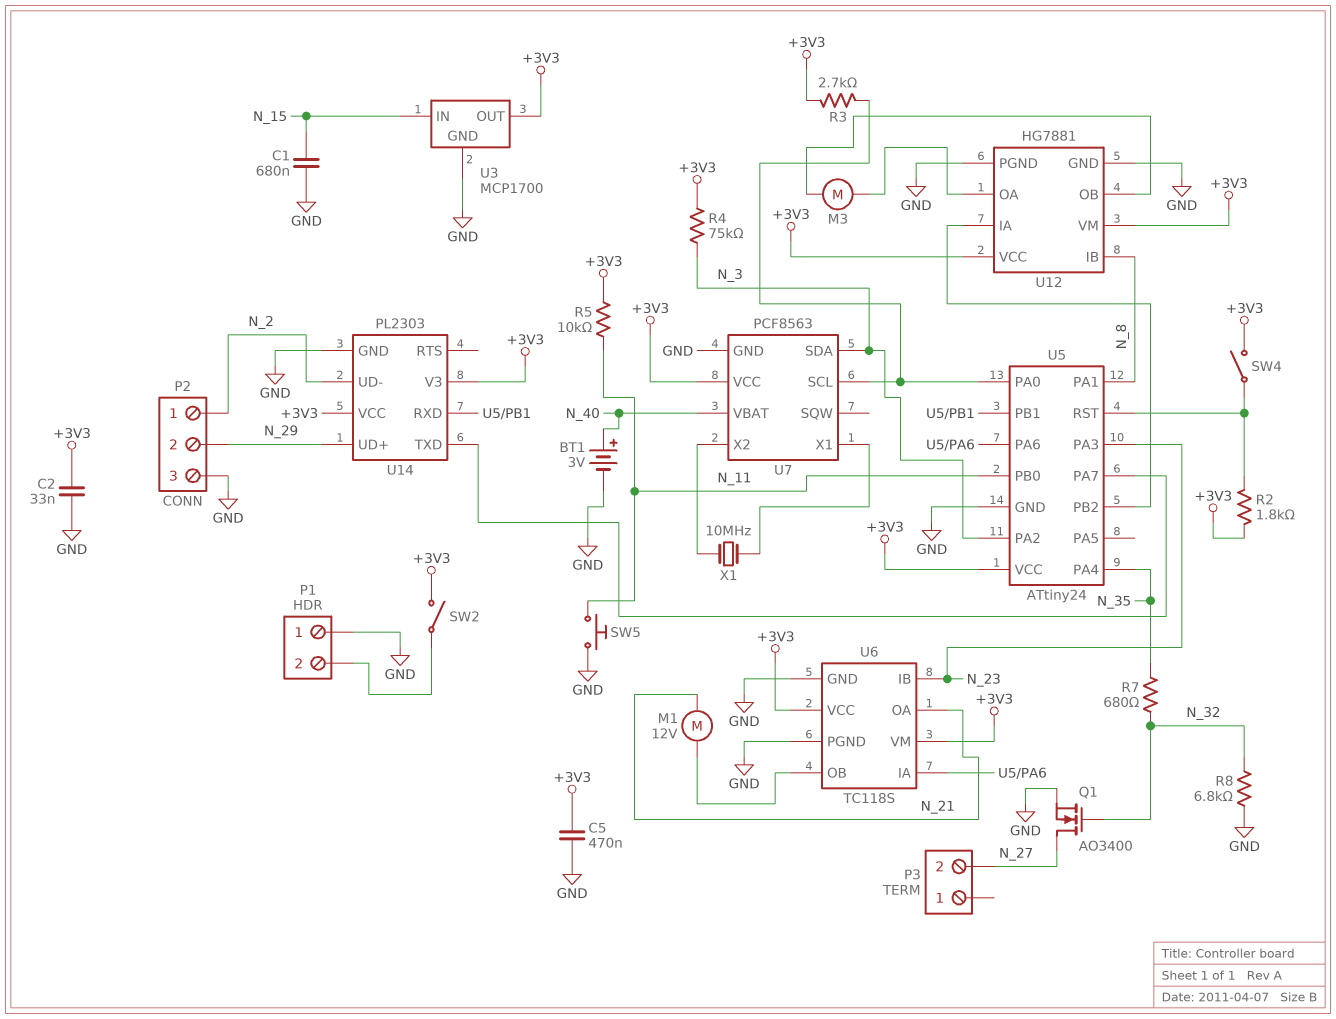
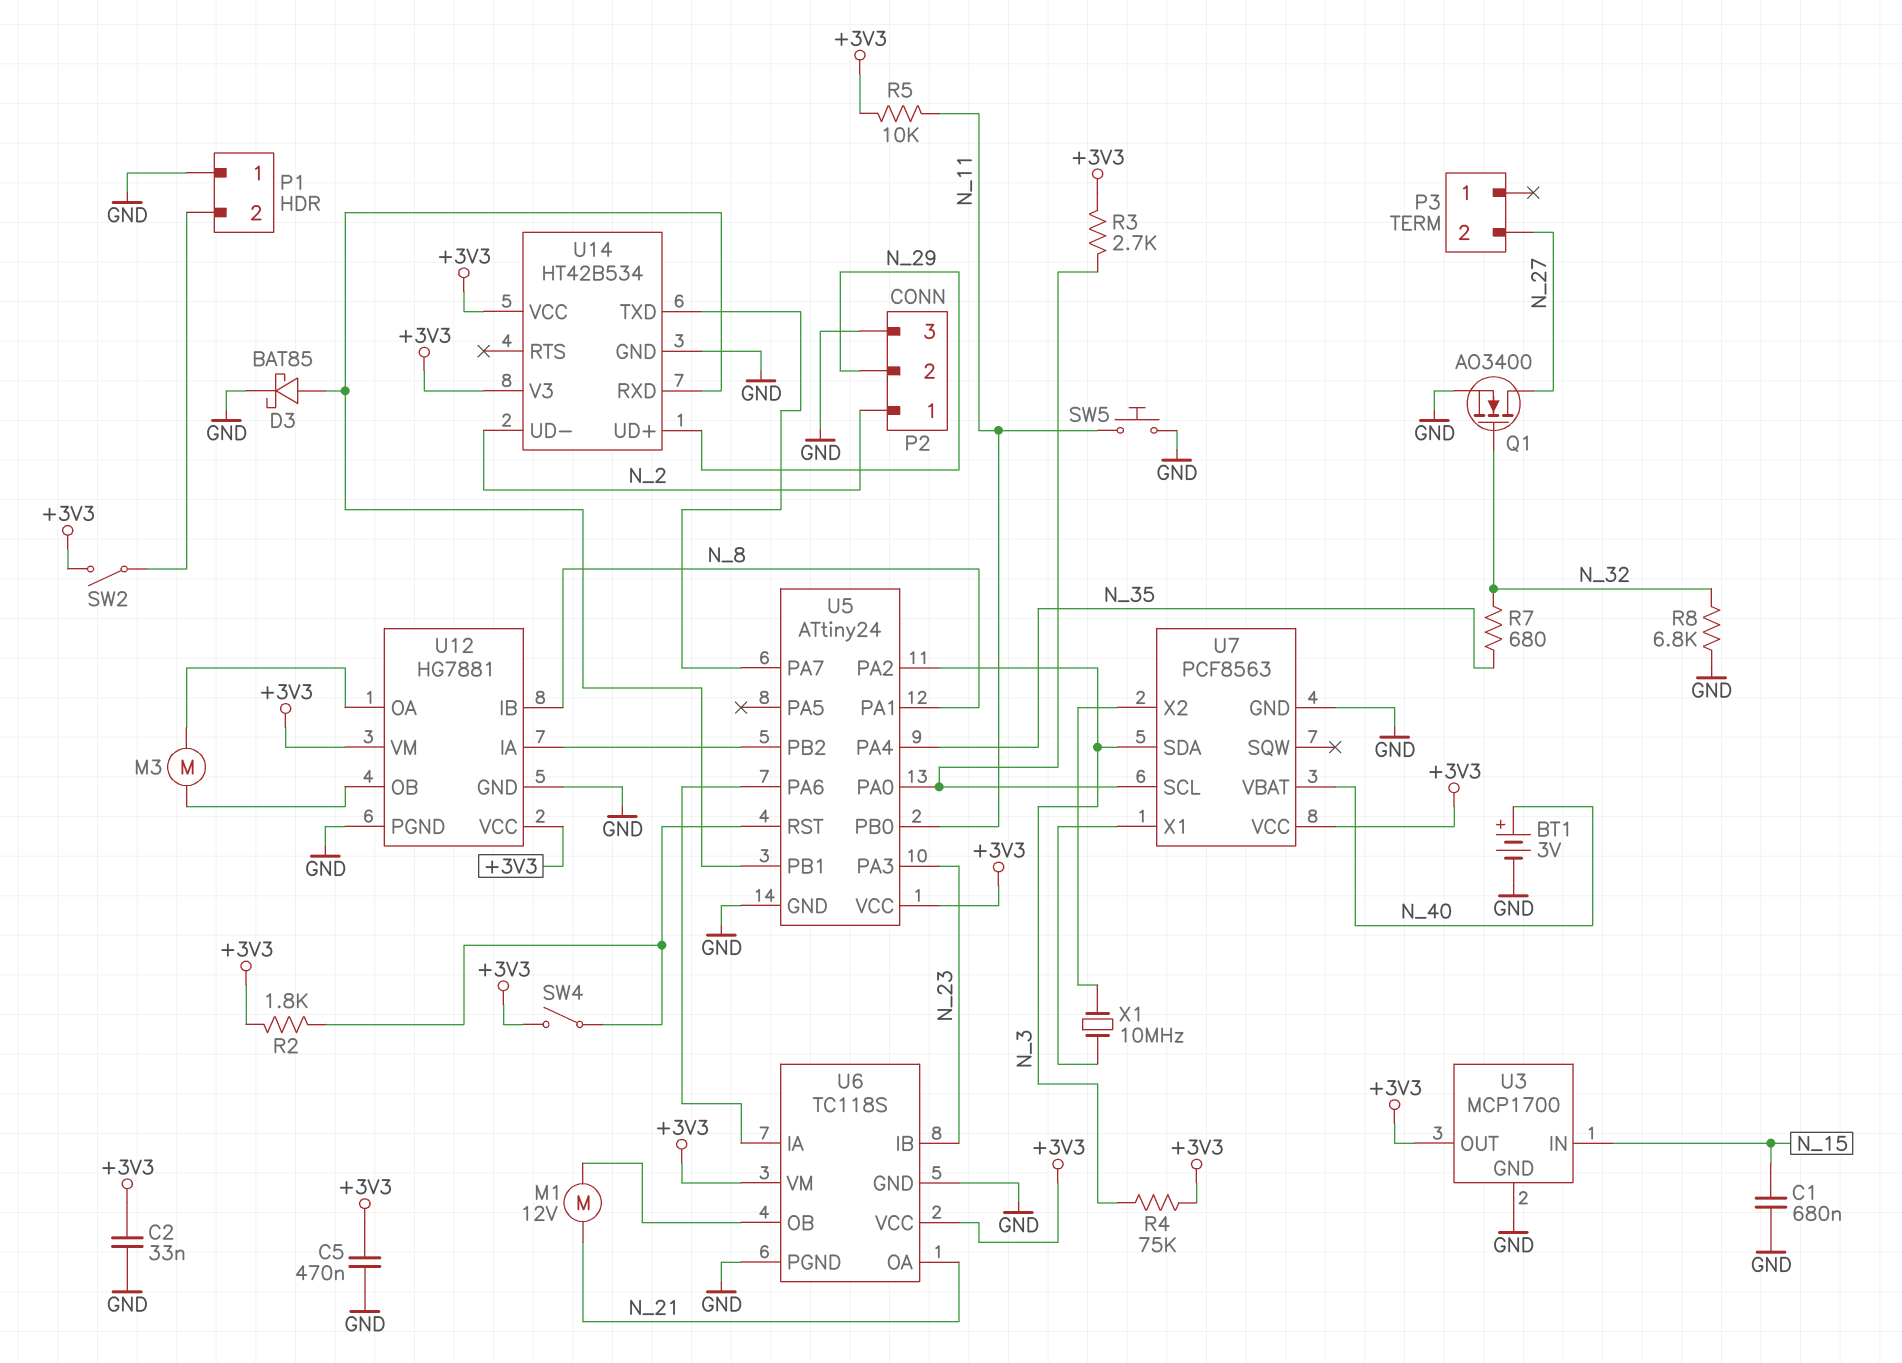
D3: none -> schottky BAT85 (A U5/PB1, K GND)
U14: PL2303 -> HT42B534

